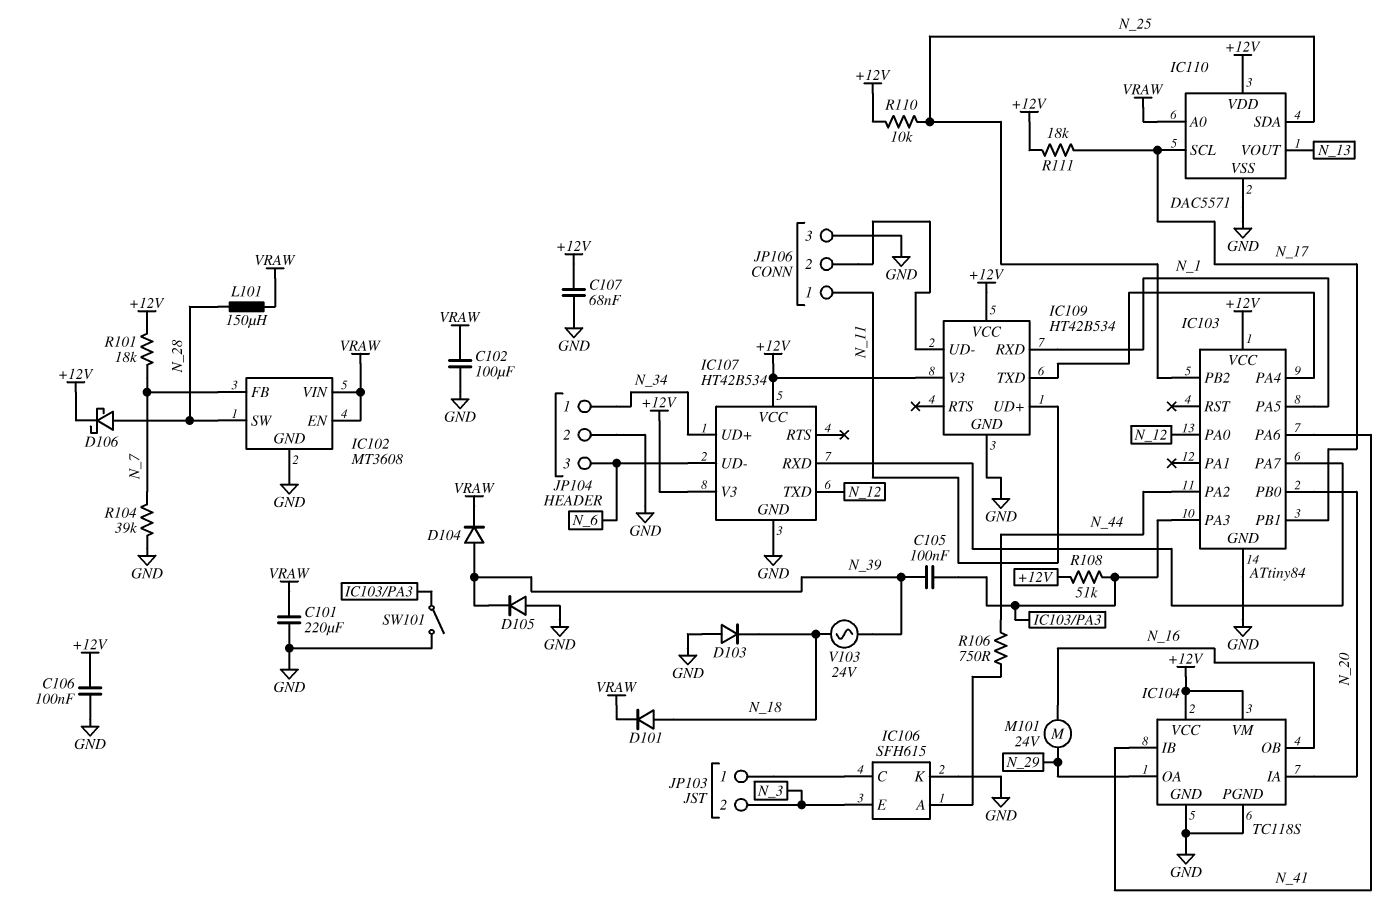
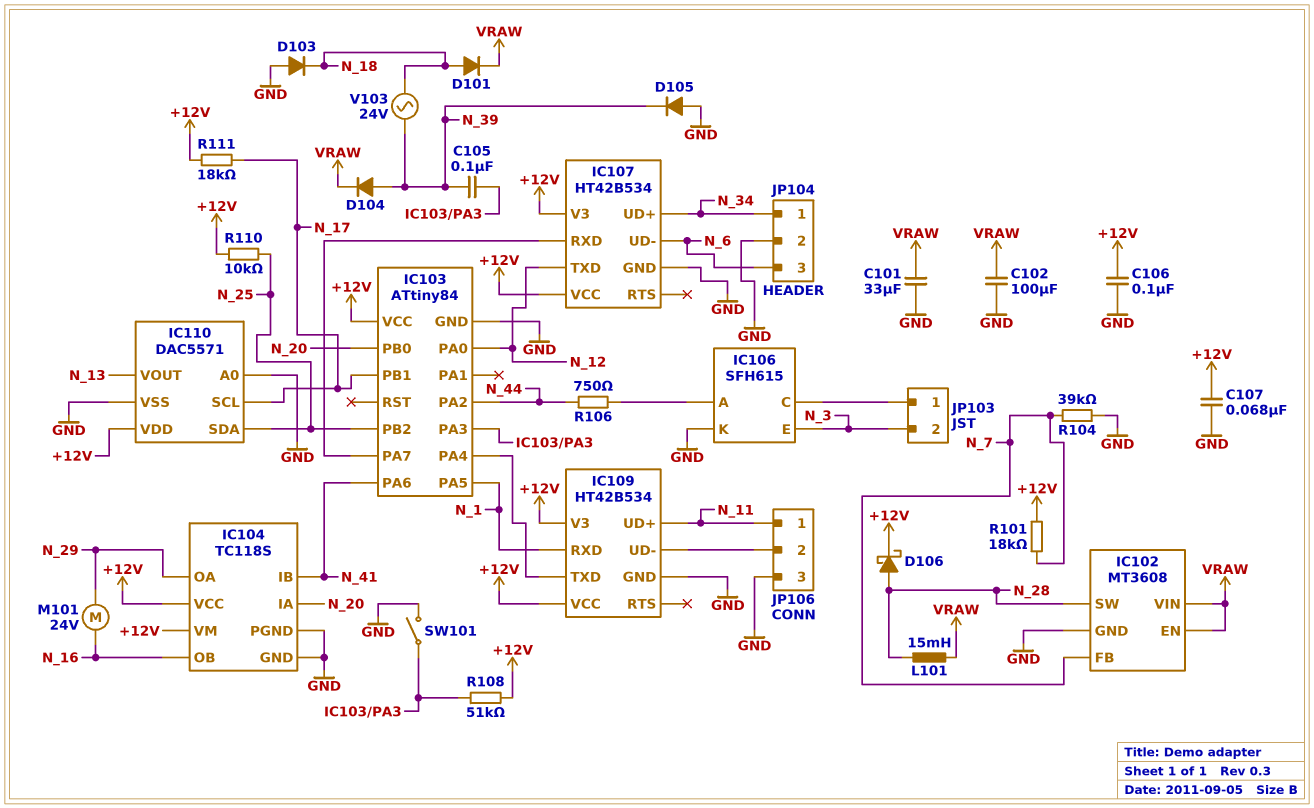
C101: 220uF (GND, VRAW) -> 33uF (GND, VRAW)
IC110 pin A0: VRAW -> GND
L101: 150uH (N_28, VRAW) -> 15mH (N_28, VRAW)

